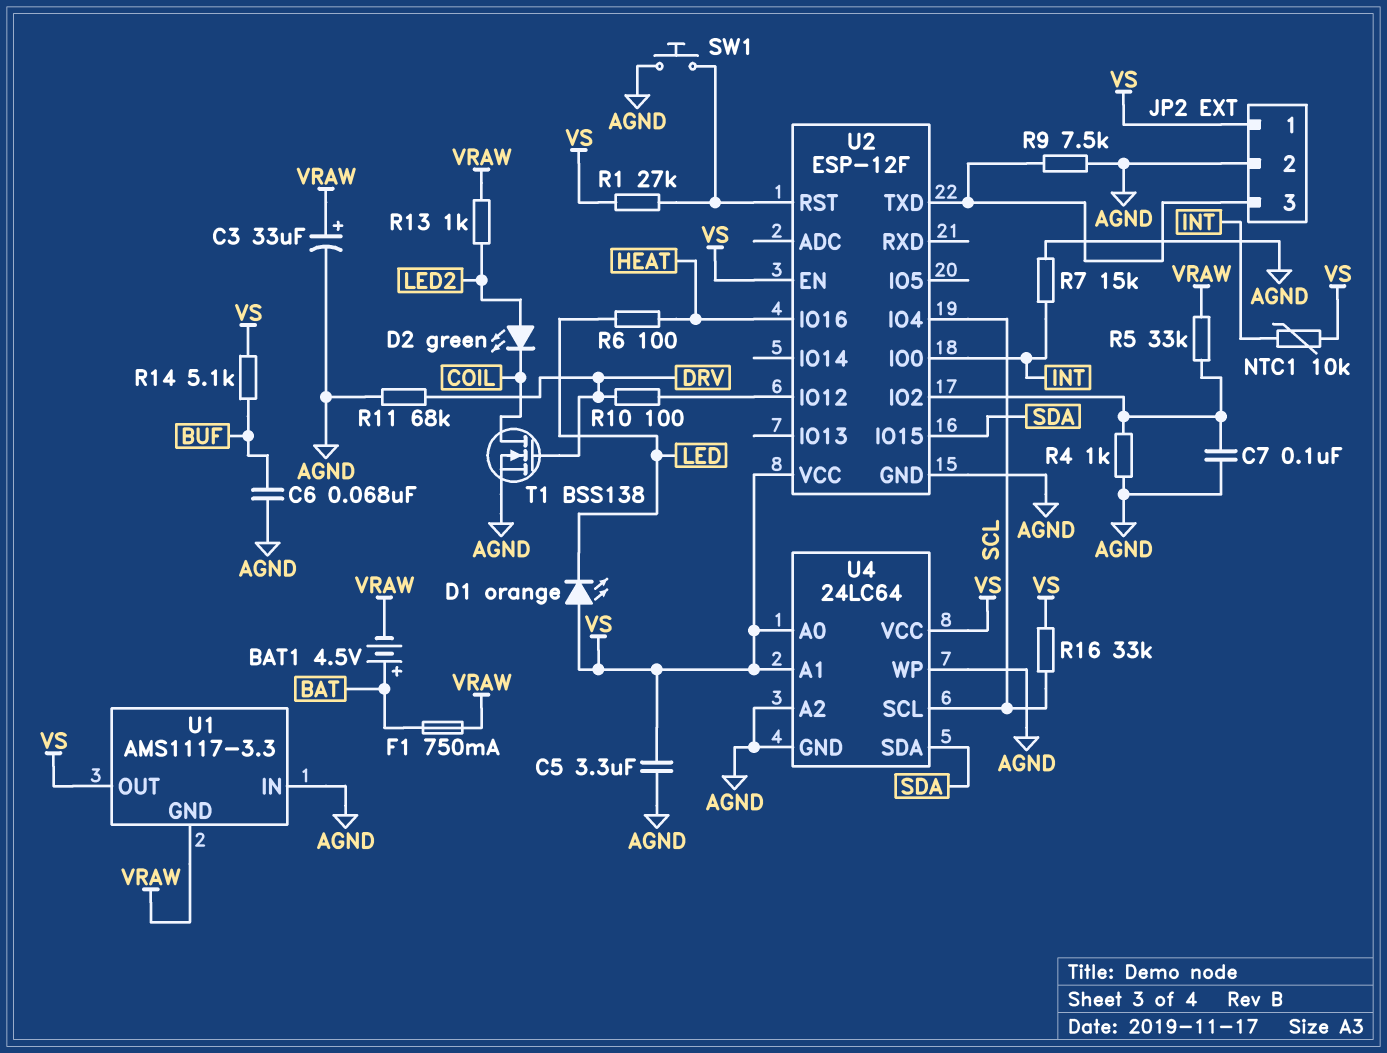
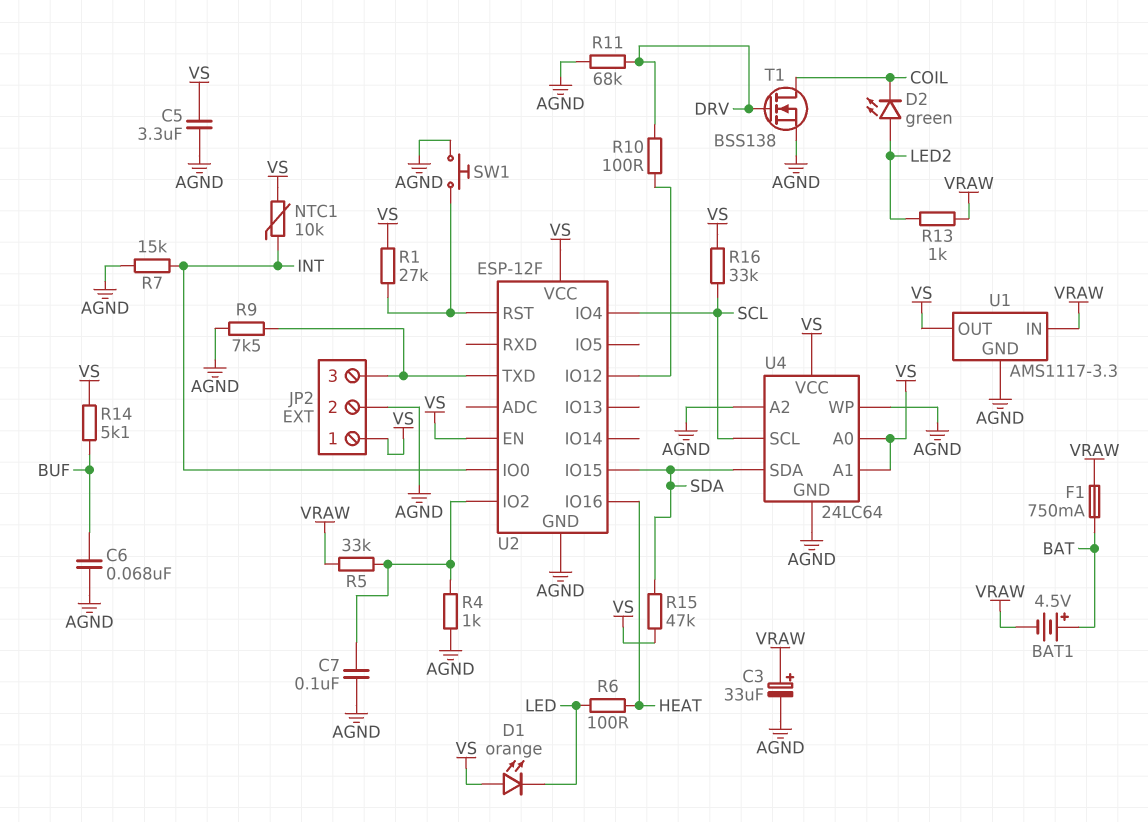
R15: none -> 47k (SDA, VS)
U1 pin GND: VRAW -> AGND
U1 pin IN: AGND -> VRAW

